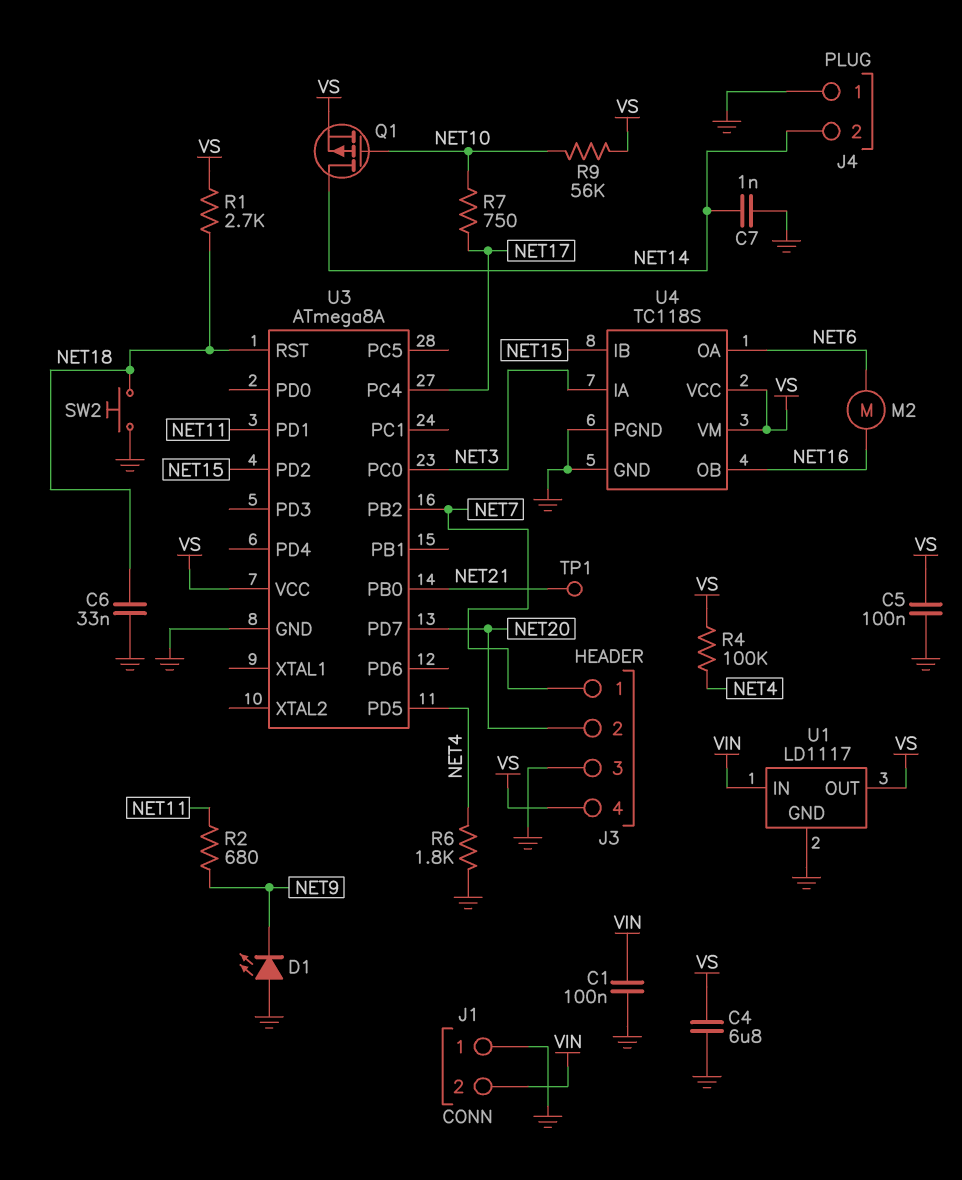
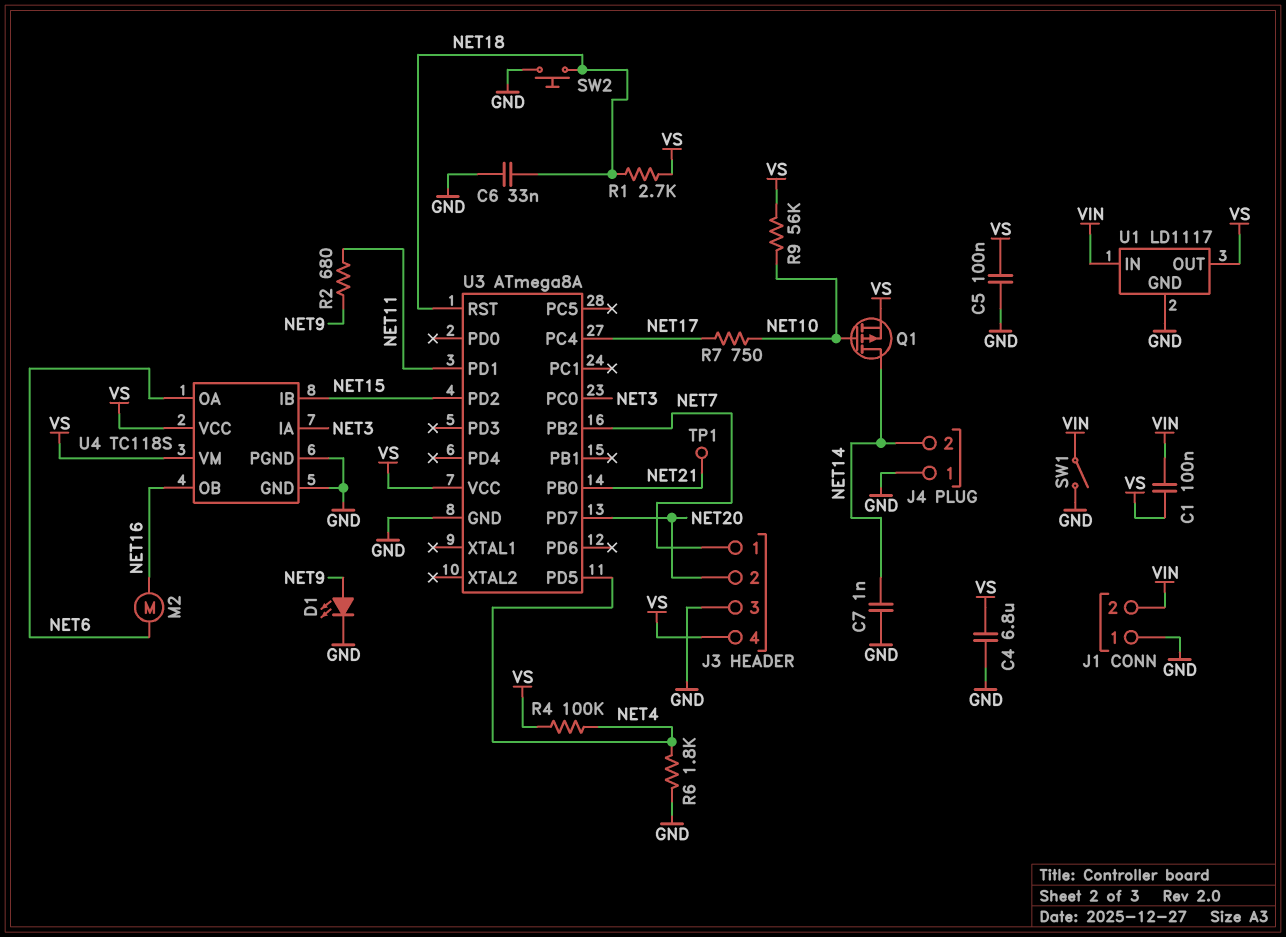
C1: 100nF (GND, VIN) -> 100nF (VIN, VS)
D1: LED (A GND, K NET9) -> LED (A NET9, K GND)
SW1: none -> switch (GND, VIN)

